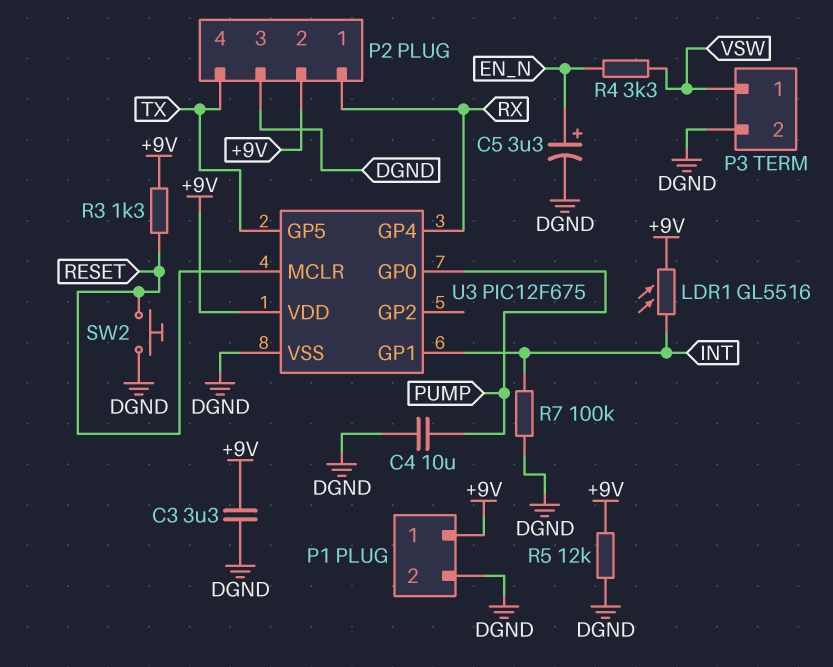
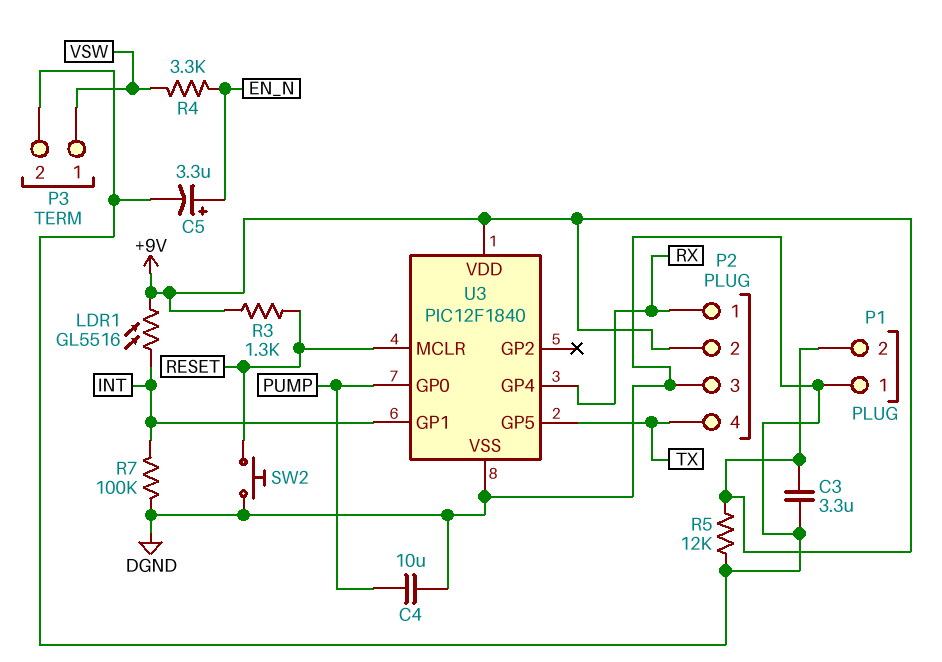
P1 pin 1: +9V -> DGND
P1 pin 2: DGND -> +9V
U3: PIC12F675 -> PIC12F1840

